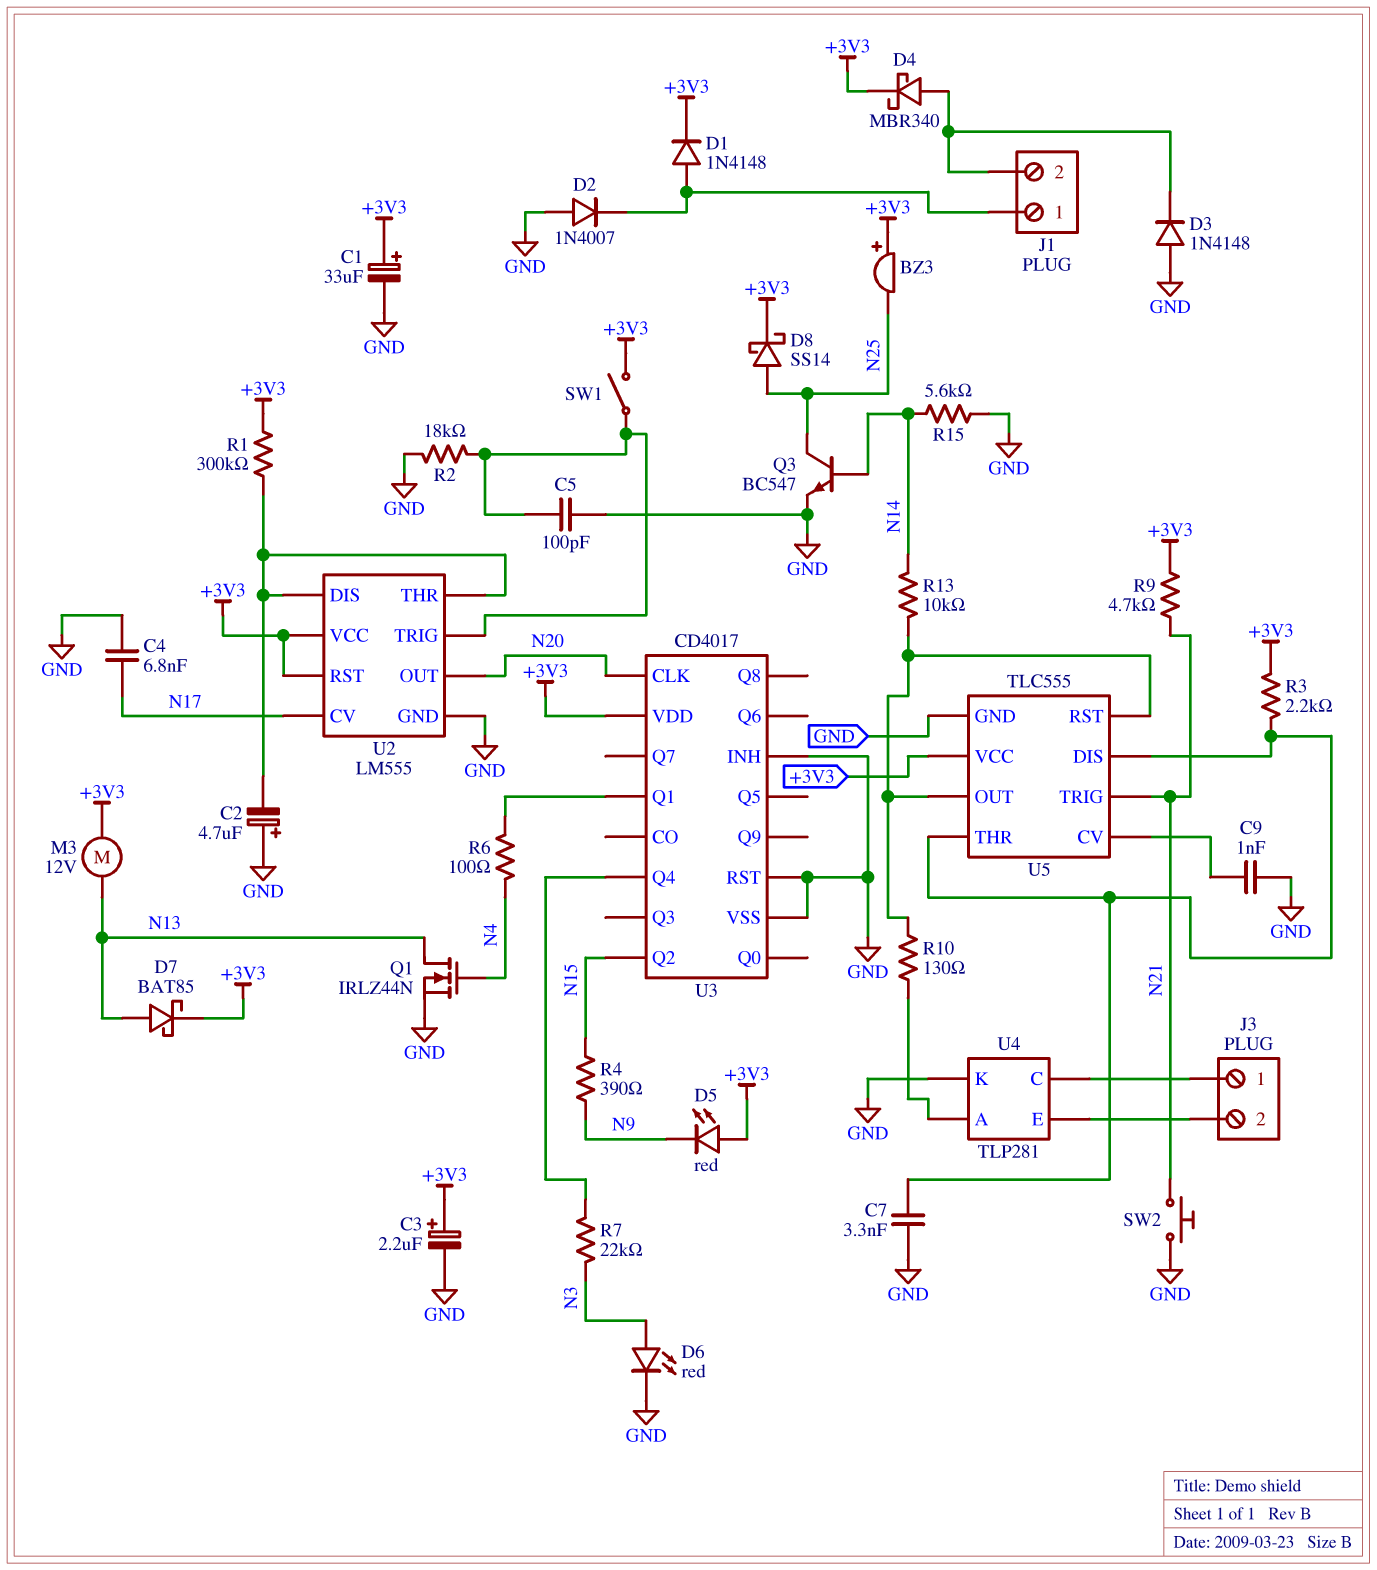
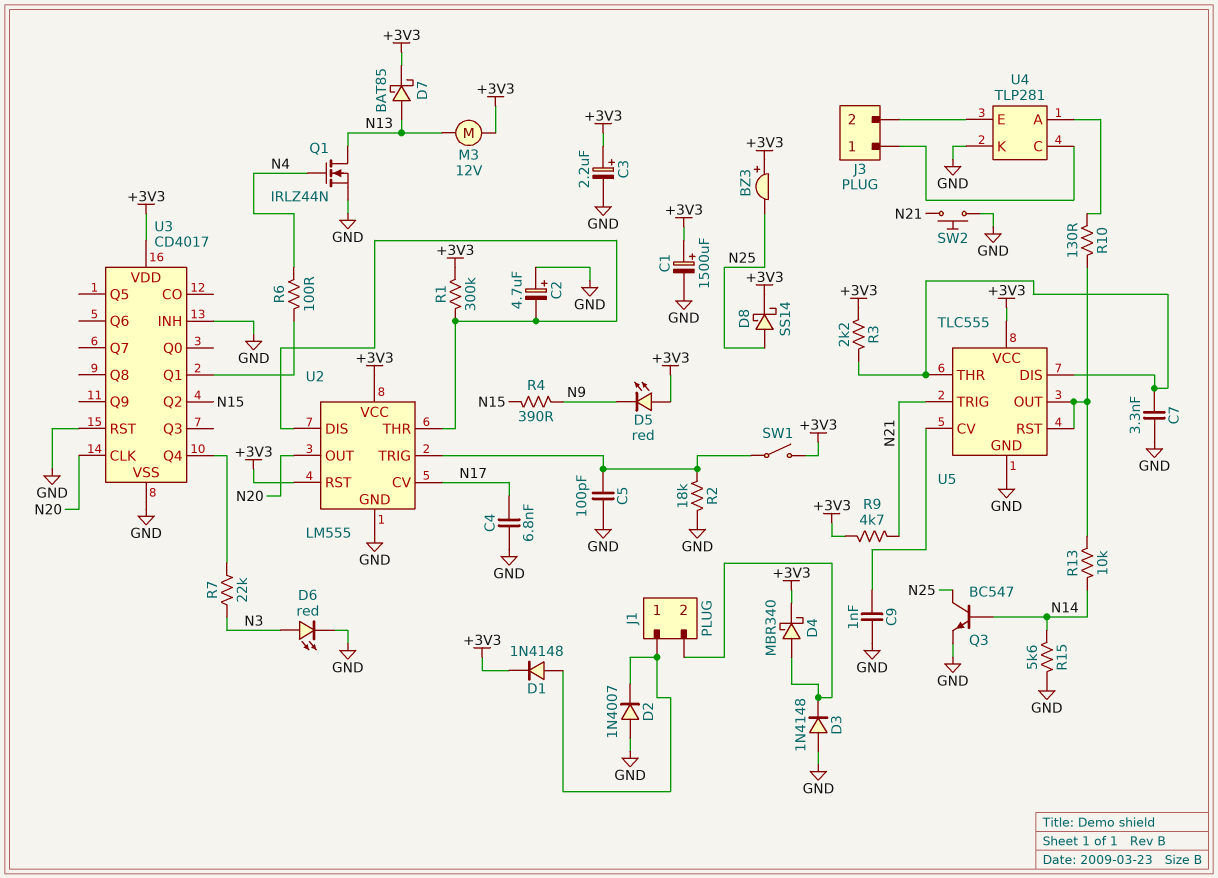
C1: 33uF (plus +3V3, minus GND) -> 1500uF (plus +3V3, minus GND)

